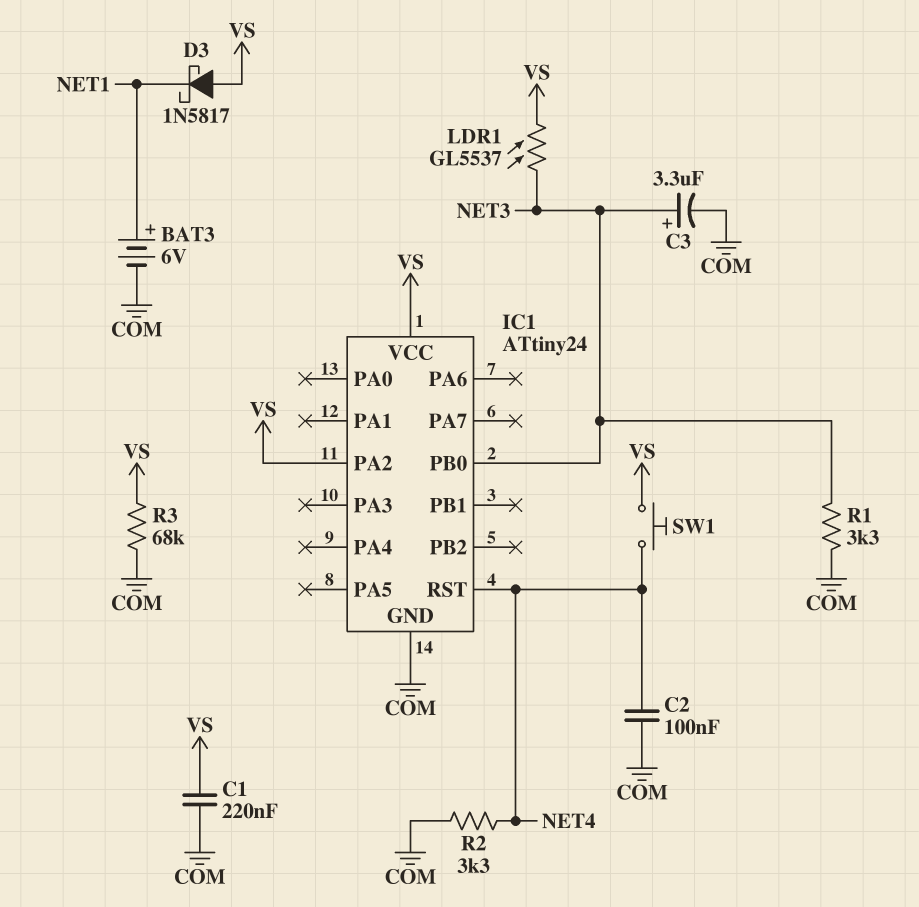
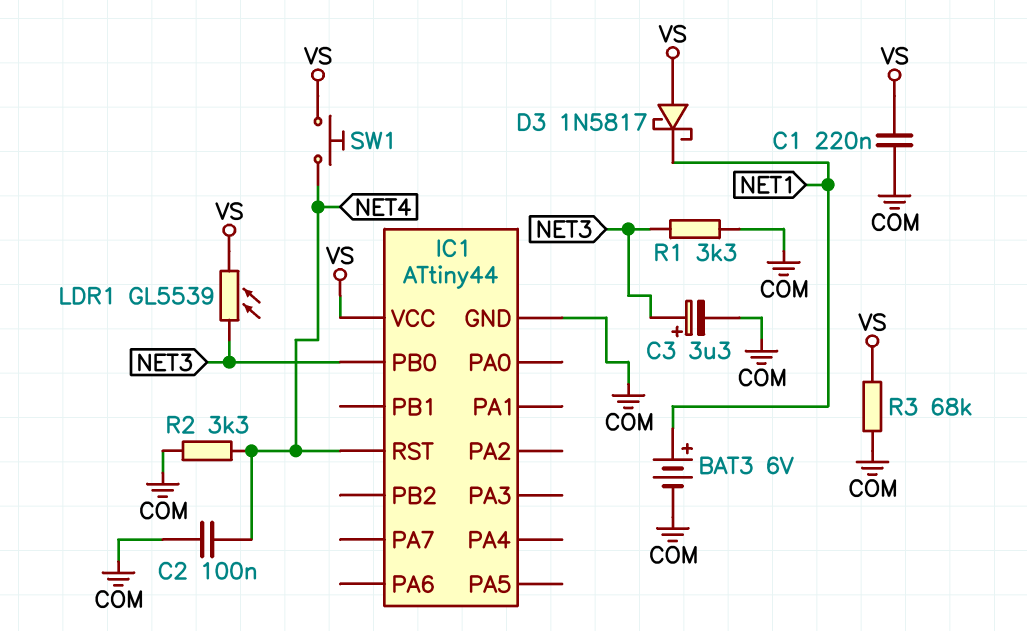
IC1: ATtiny24 -> ATtiny44
IC1 pin PA2: VS -> none
LDR1: GL5537 (NET3, VS) -> GL5539 (NET3, VS)

